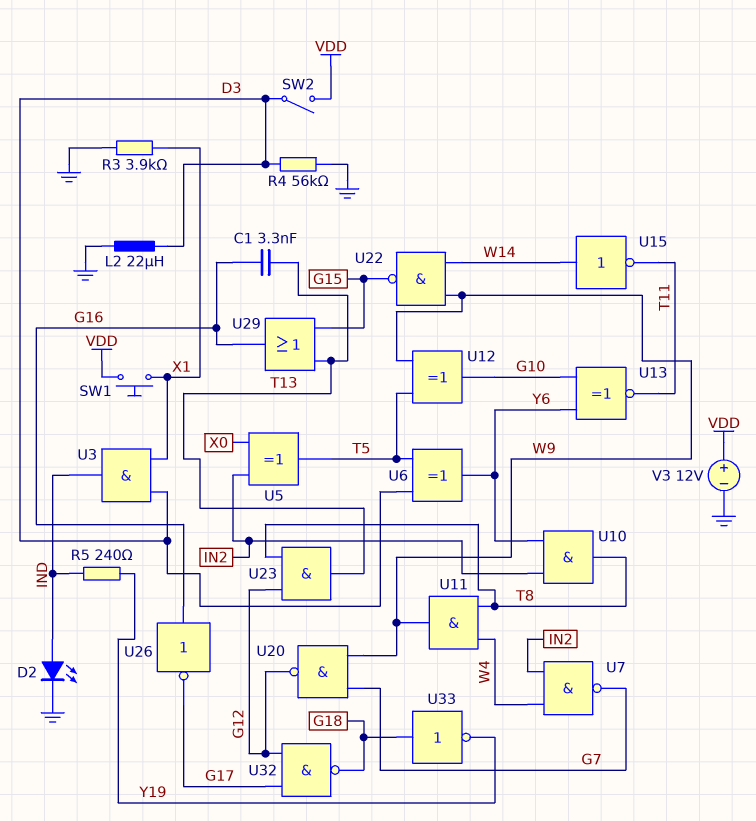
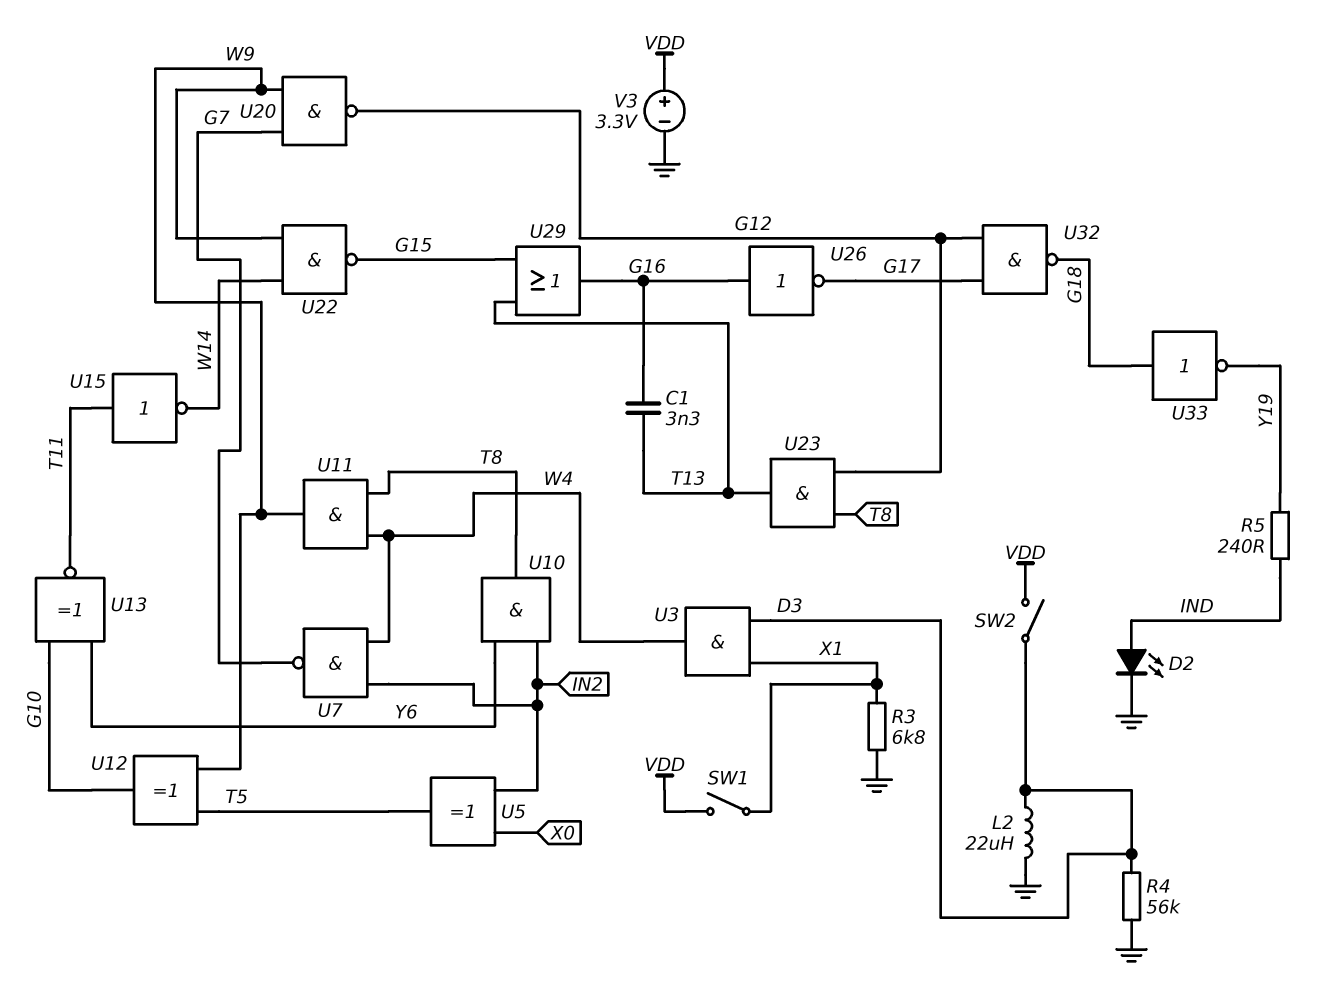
R3: 3.9k (GND, X1) -> 6.8k (GND, X1)
SW1: button (VDD, X1) -> switch (VDD, X1)
U3: AND (in D3, in X1, out IND) -> AND (in D3, in X1, out W4)
U6: XOR (in D3, in T5, out Y6) -> none
U15: NOT (in W14, out T11) -> NOT (in T11, out W14)
V3: 12V (plus VDD, minus GND) -> 3.3V (plus VDD, minus GND)

